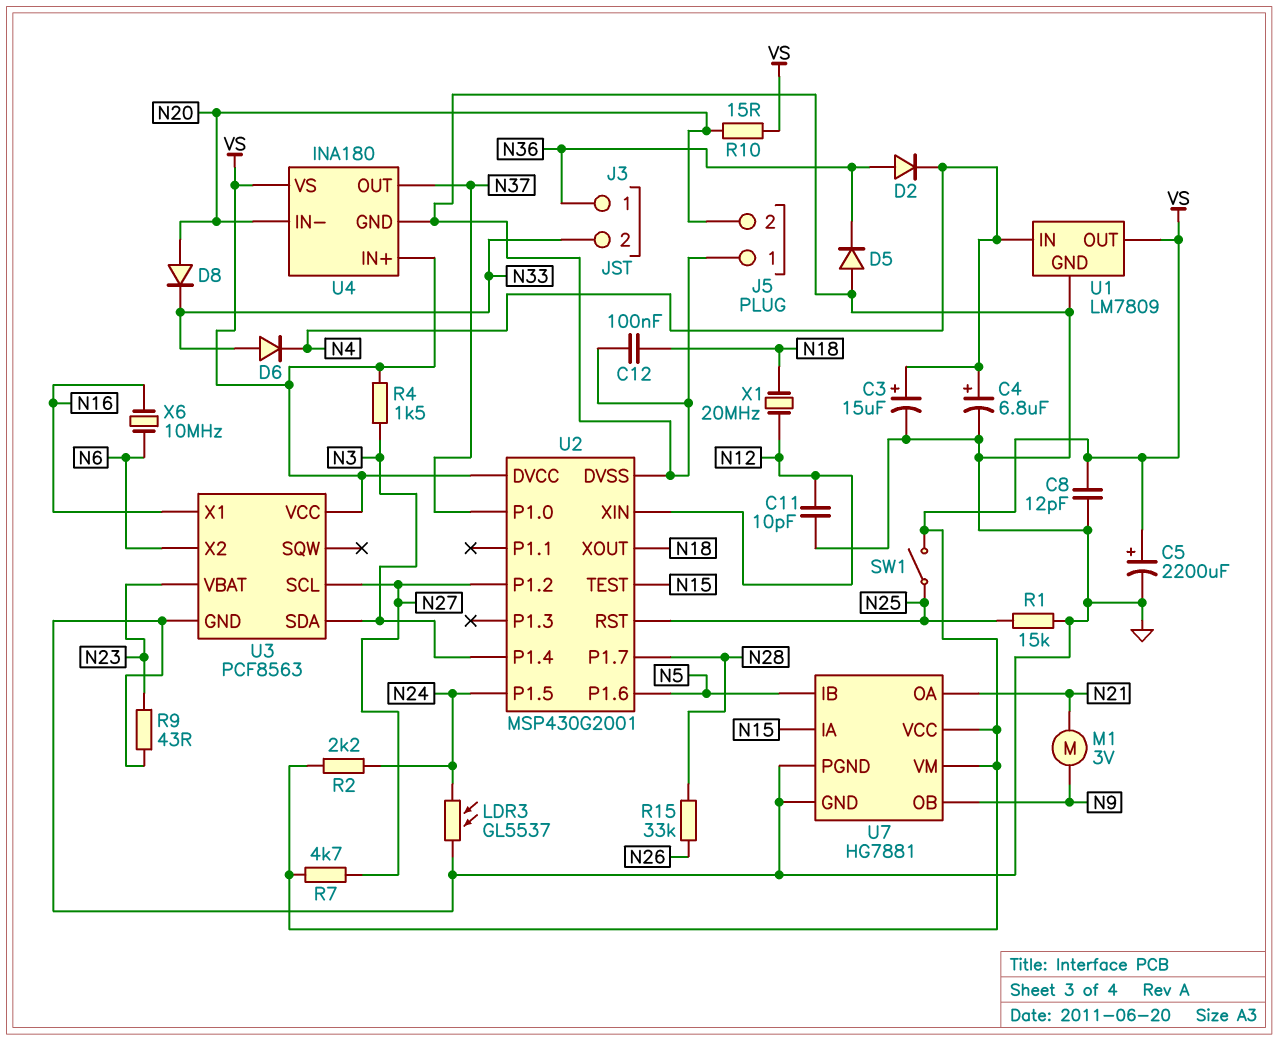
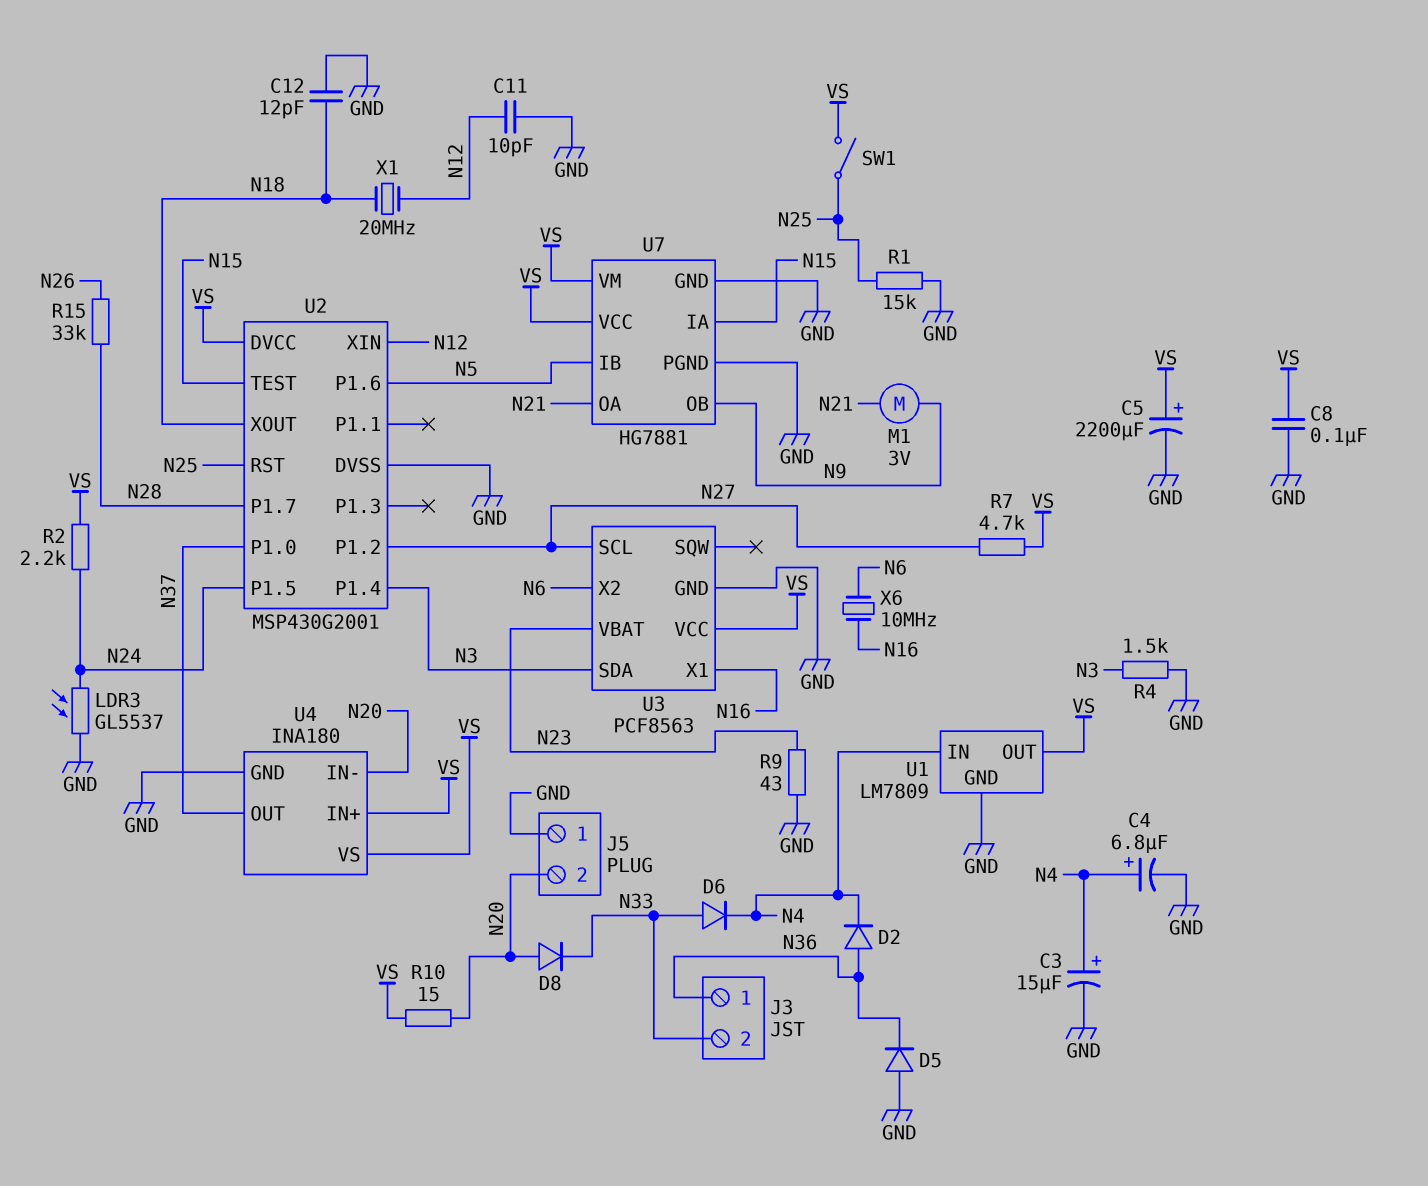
C8: 12pF (GND, VS) -> 100nF (GND, VS)
C12: 100nF (GND, N18) -> 12pF (GND, N18)
R4: 1.5k (N3, VS) -> 1.5k (GND, N3)

